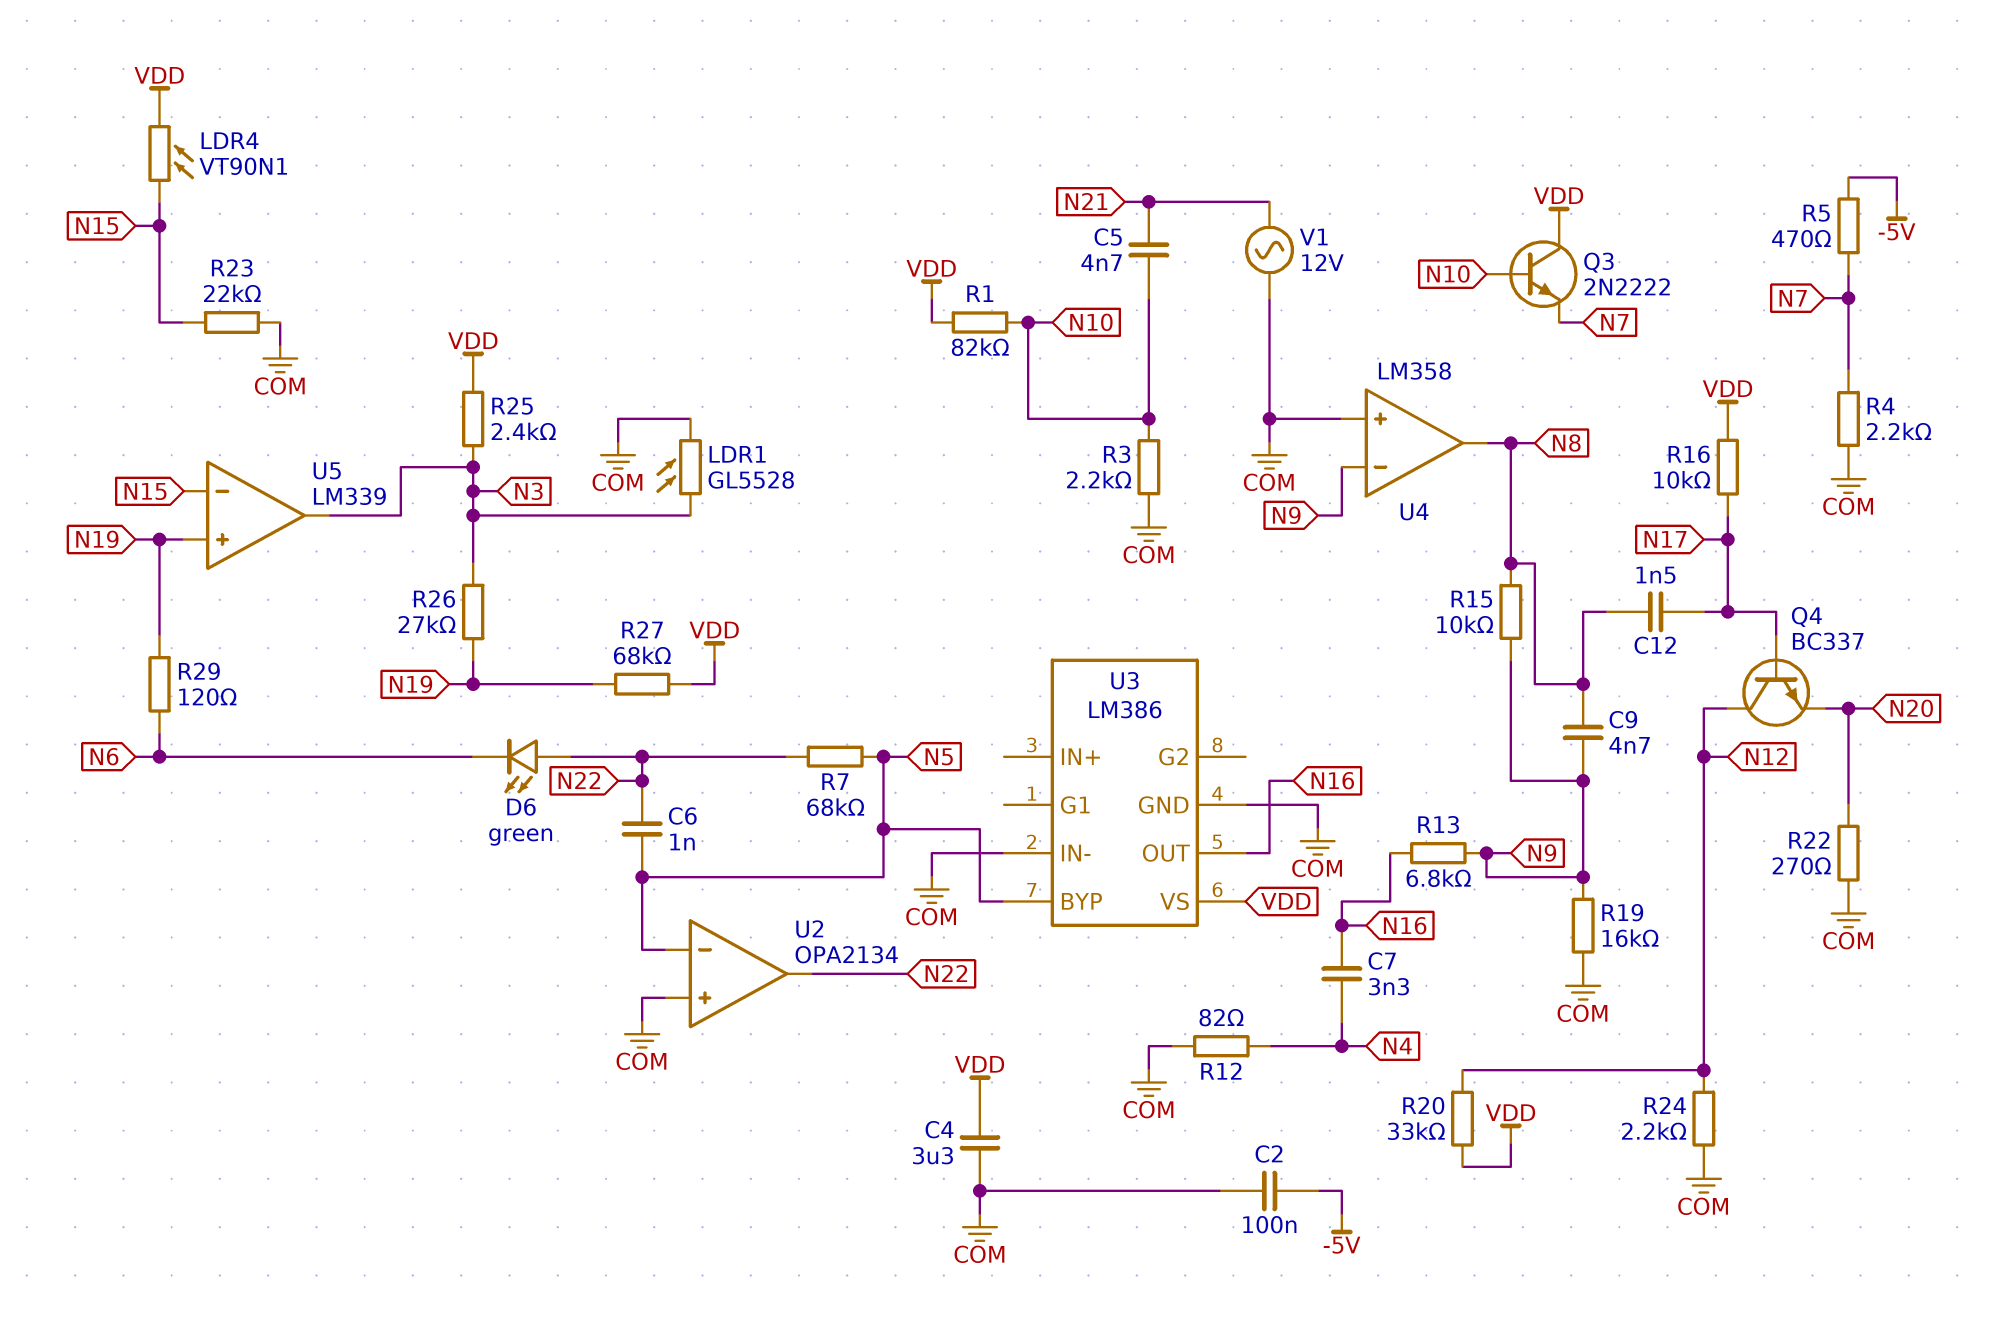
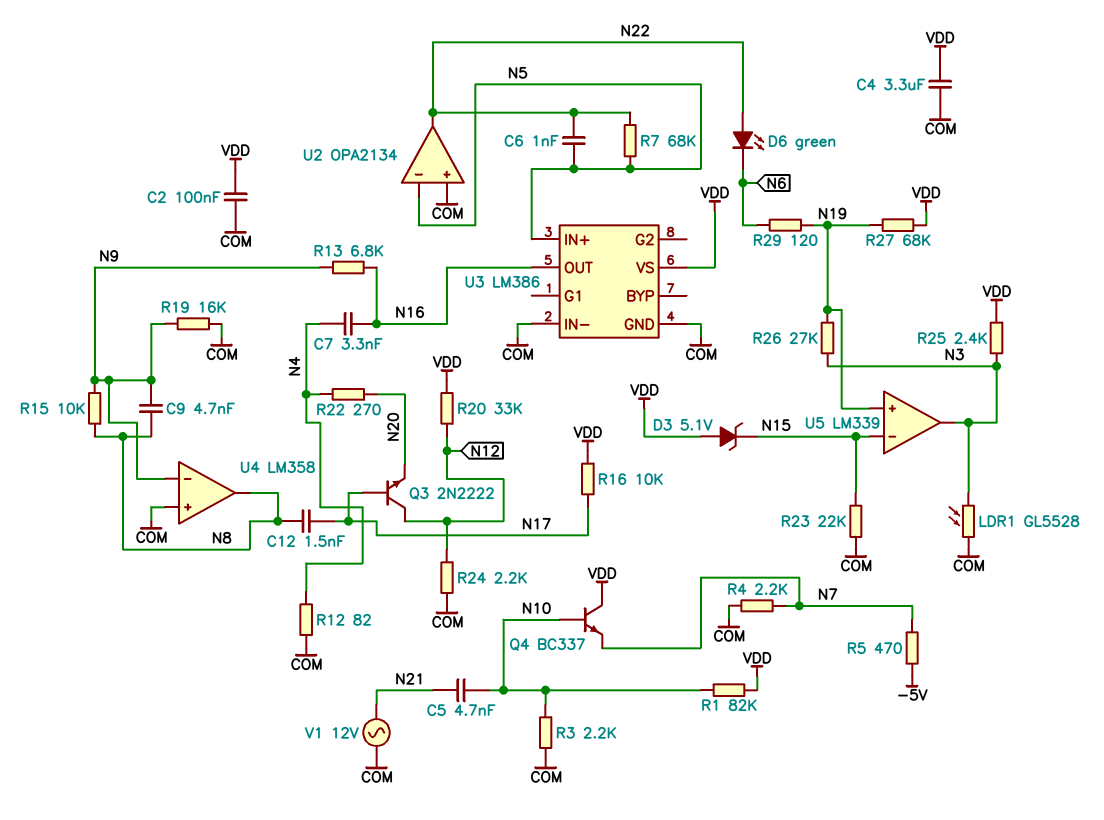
C2: 100nF (-5V, COM) -> 100nF (COM, VDD)
D3: none -> zener 5.1V (A VDD, K N15)
LDR4: VT90N1 (N15, VDD) -> none
Q3: NPN 2N2222 (B N10, C VDD, E N7) -> NPN 2N2222 (B N17, C N12, E N20)
Q4: NPN BC337 (B N17, C N12, E N20) -> NPN BC337 (B N10, C VDD, E N7)
R22: 270 (COM, N20) -> 270 (N4, N20)
U3 pin BYP: N5 -> none
U3 pin IN+: none -> N5

